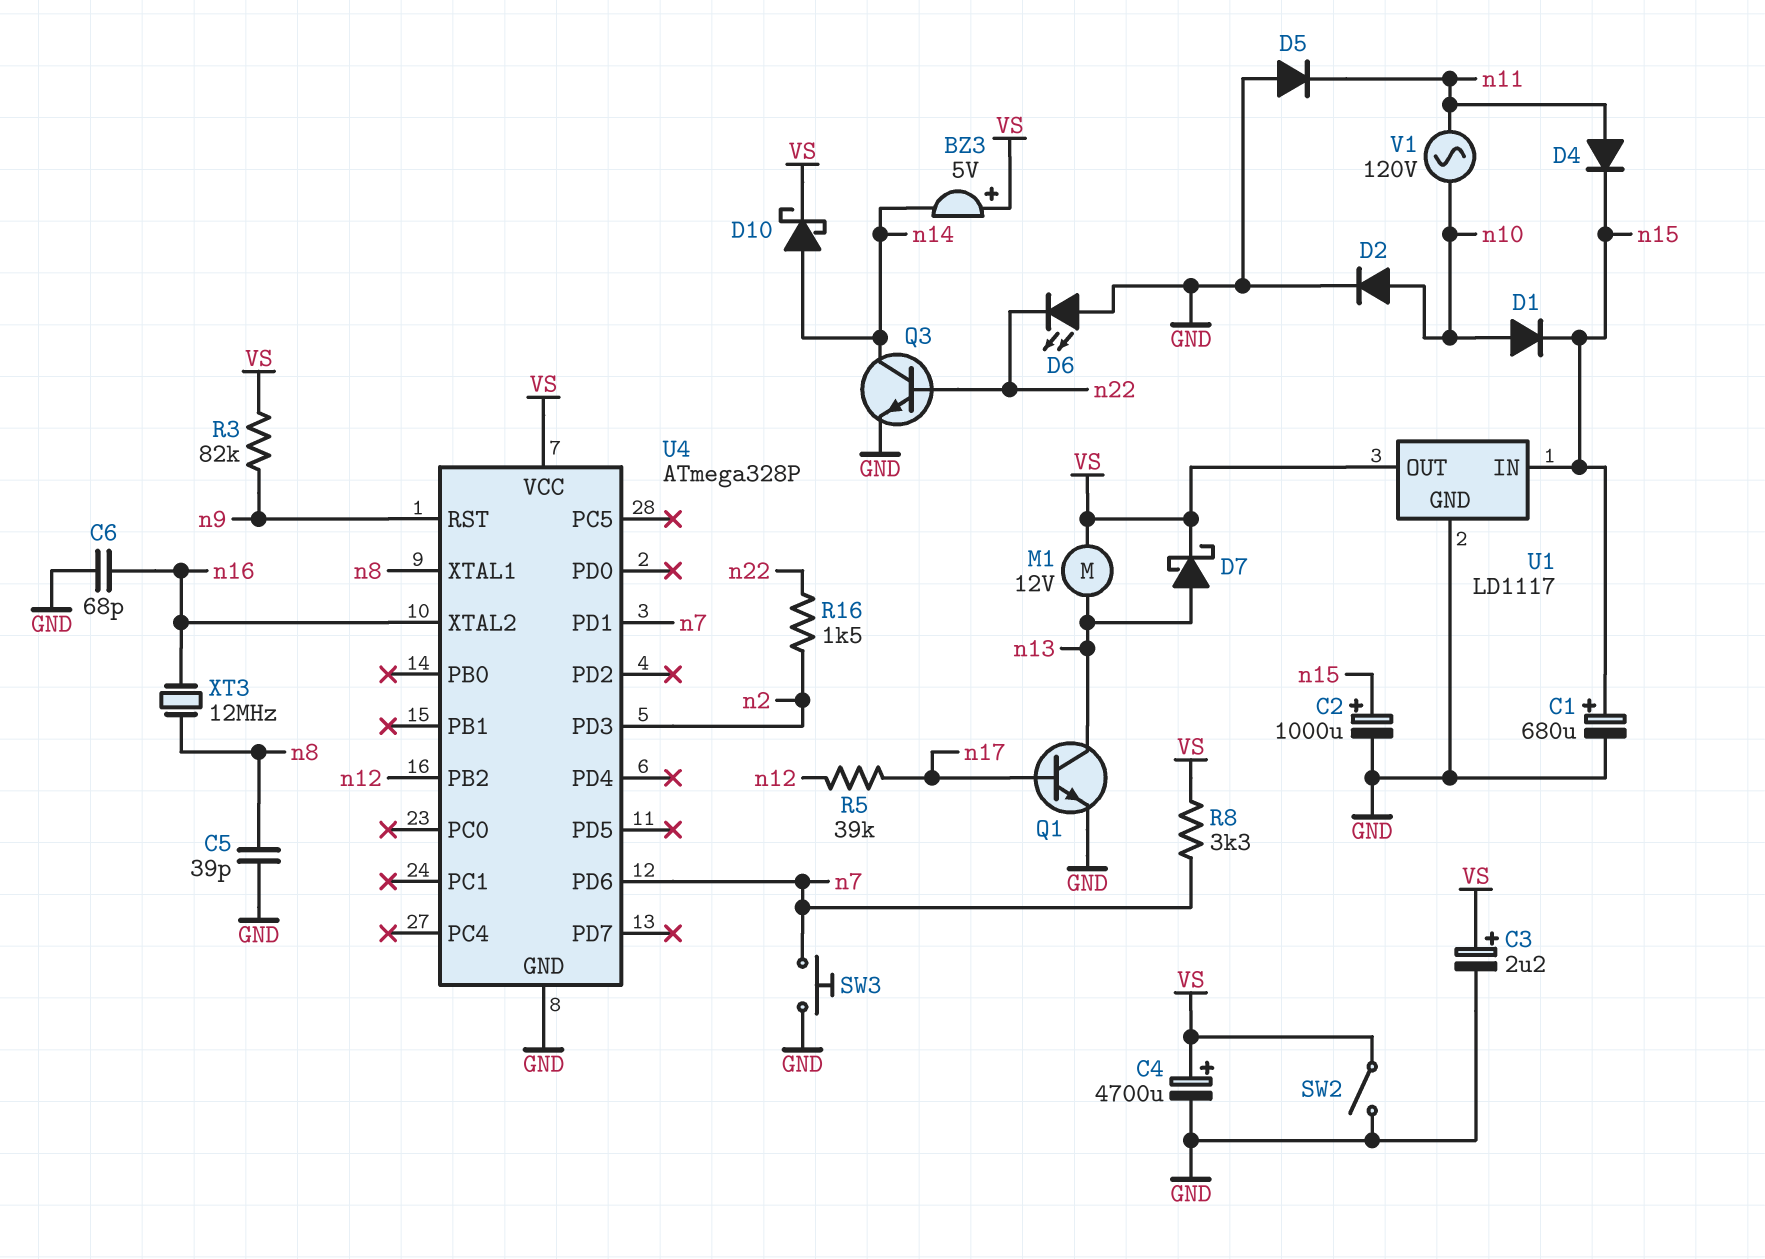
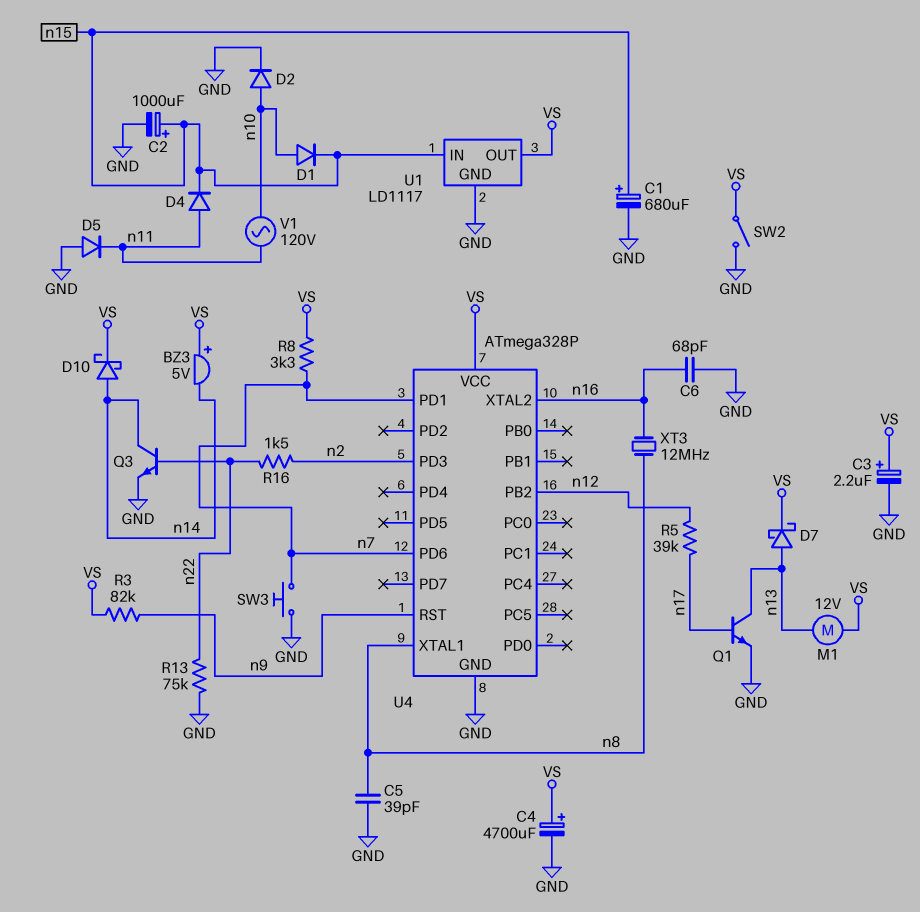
D6: LED (A GND, K n22) -> none
R13: none -> 75k (GND, n22)

